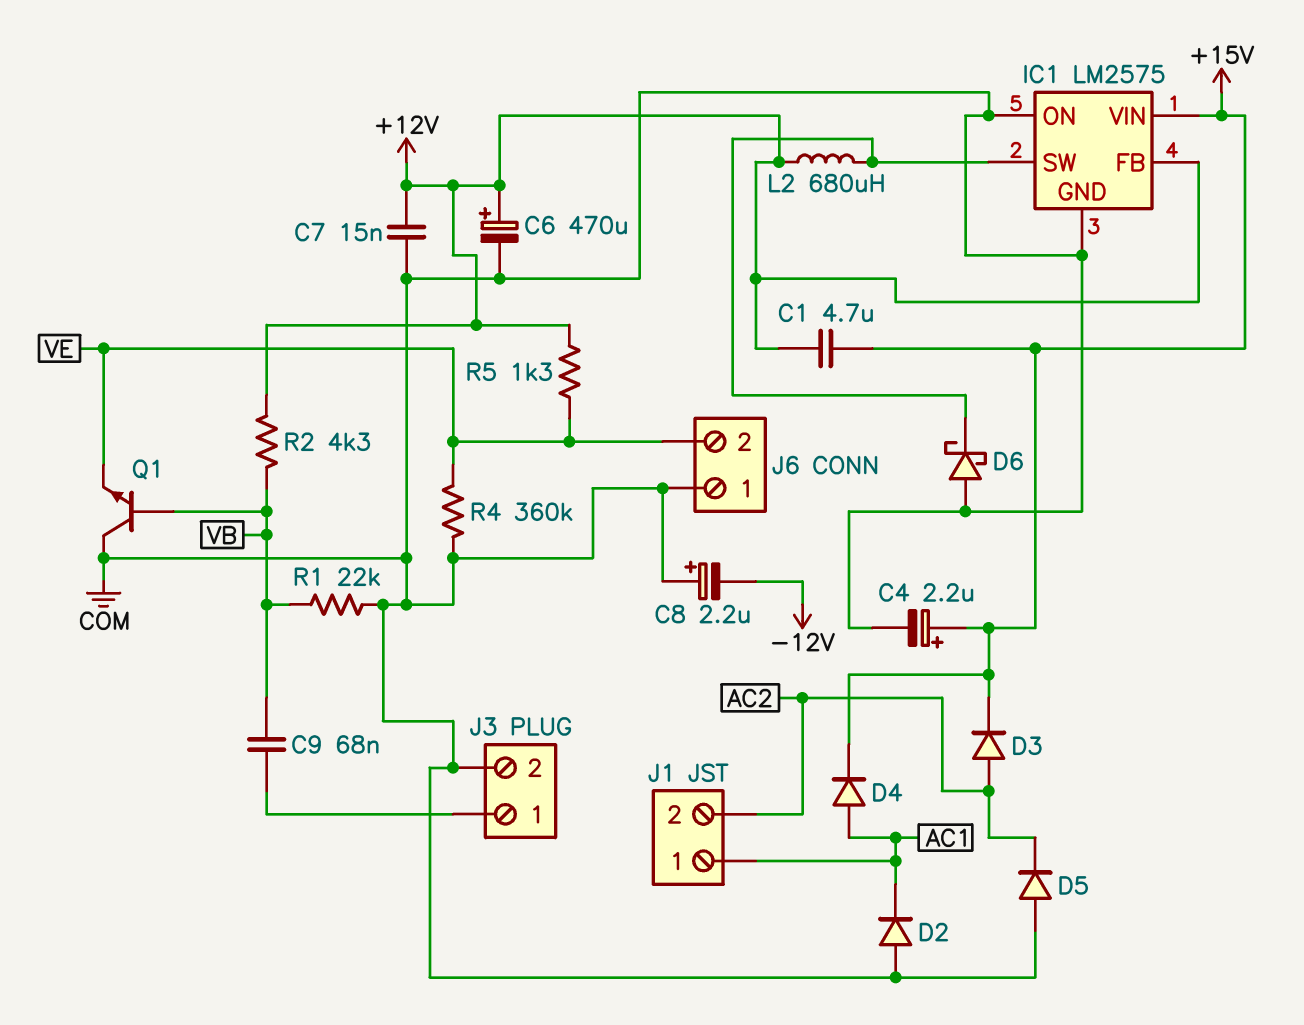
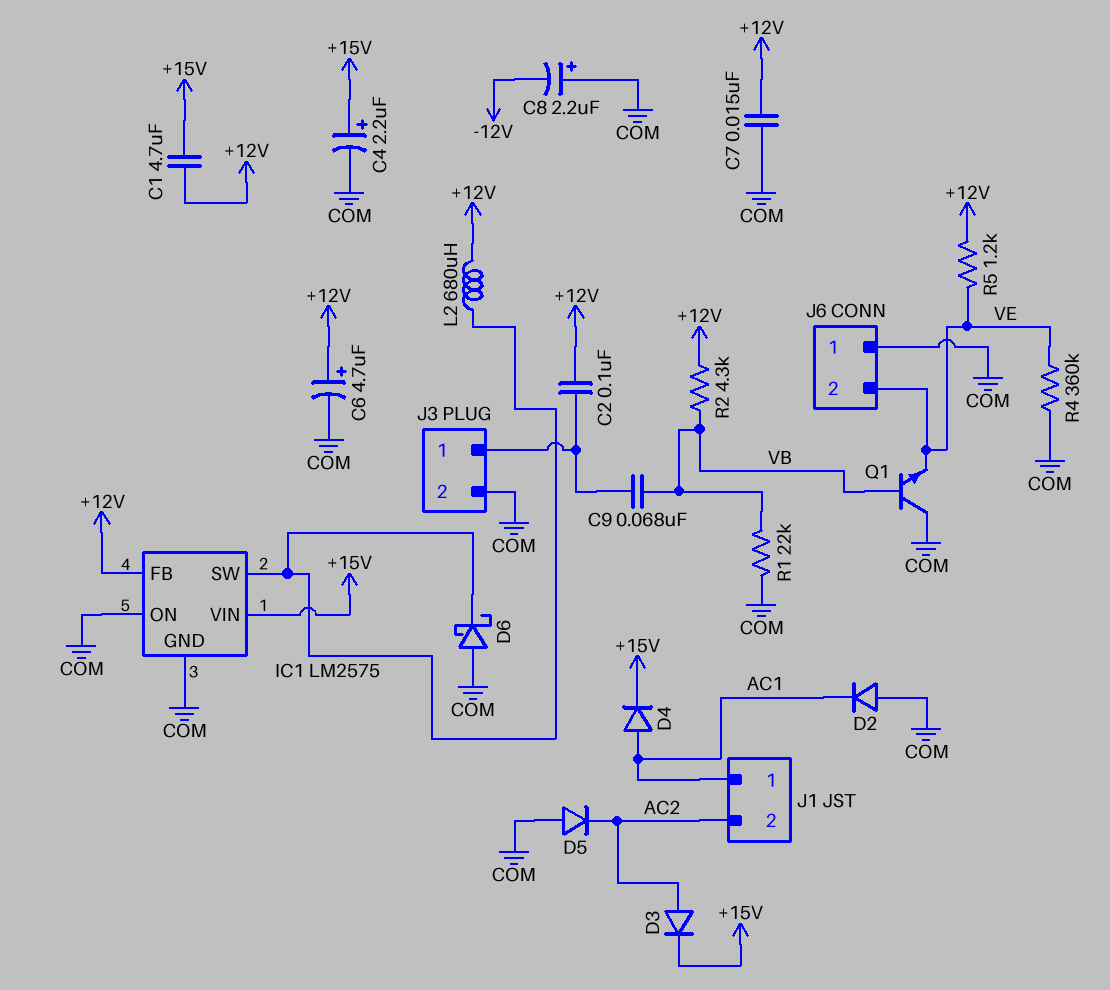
C2: none -> 100nF (+12V, J3/1)
C6: 470uF (plus +12V, minus COM) -> 4.7uF (plus +12V, minus COM)
R5: 1.3k (+12V, VE) -> 1.2k (+12V, VE)

